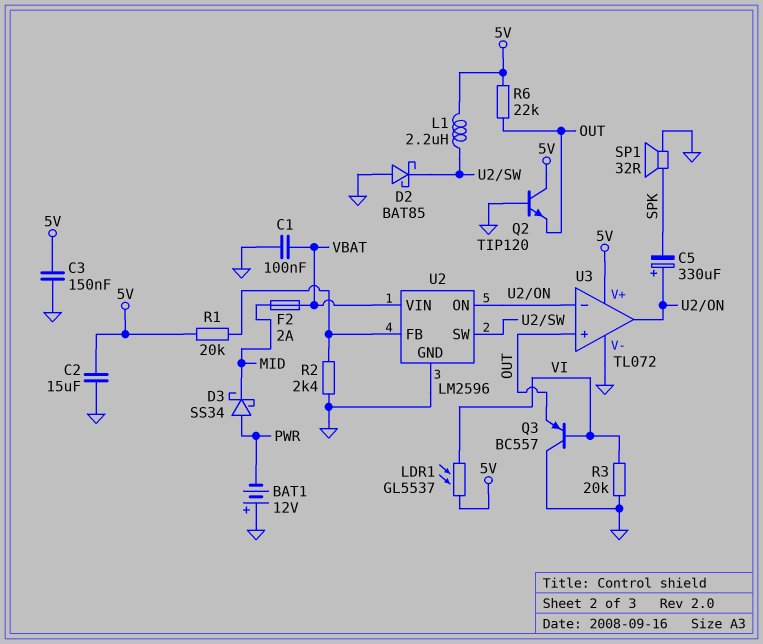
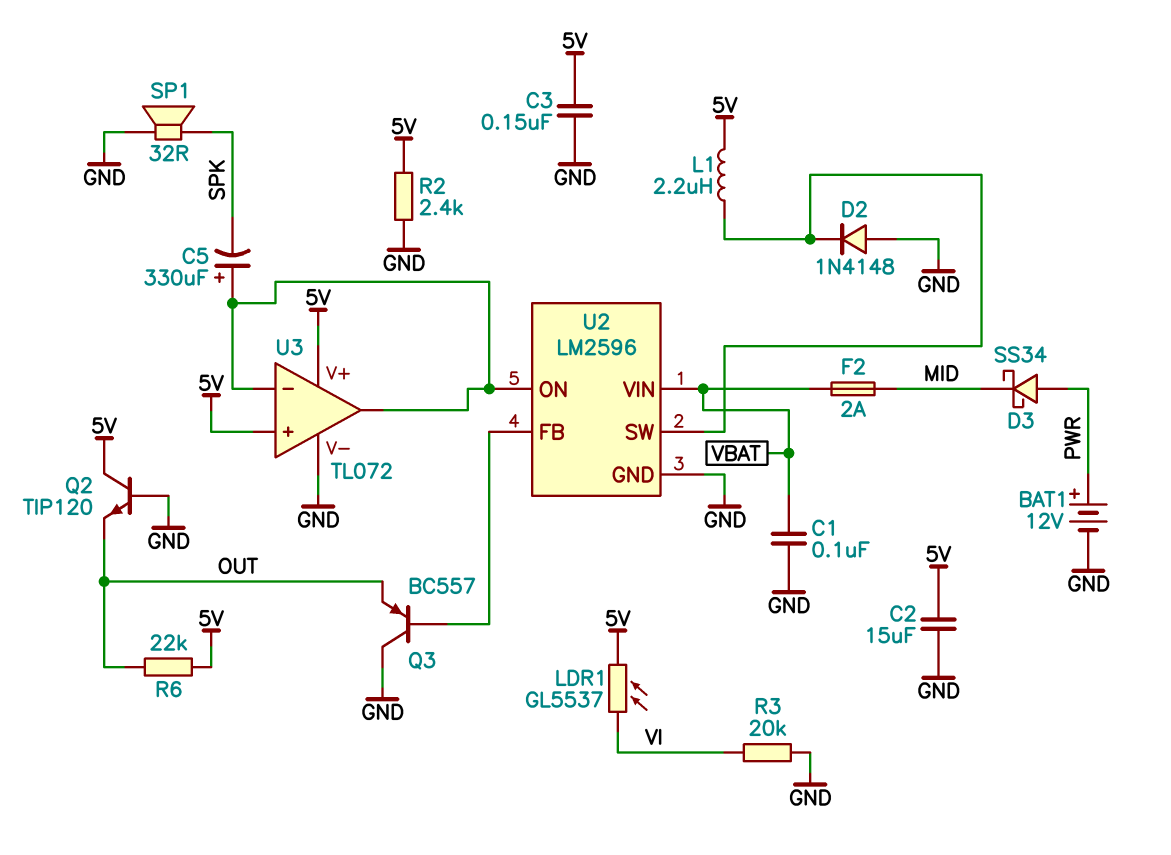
BAT1: 12V (plus GND, minus PWR) -> 12V (plus PWR, minus GND)
D2: schottky BAT85 (A GND, K U2/SW) -> diode 1N4148 (A GND, K U2/SW)
Q3: PNP BC557 (B VI, C GND, E OUT) -> PNP BC557 (B U2/FB, C GND, E OUT)
R1: 20k (5V, U2/FB) -> none
R2: 2.4k (GND, U2/FB) -> 2.4k (5V, GND)
U3 pin in+: OUT -> 5V

